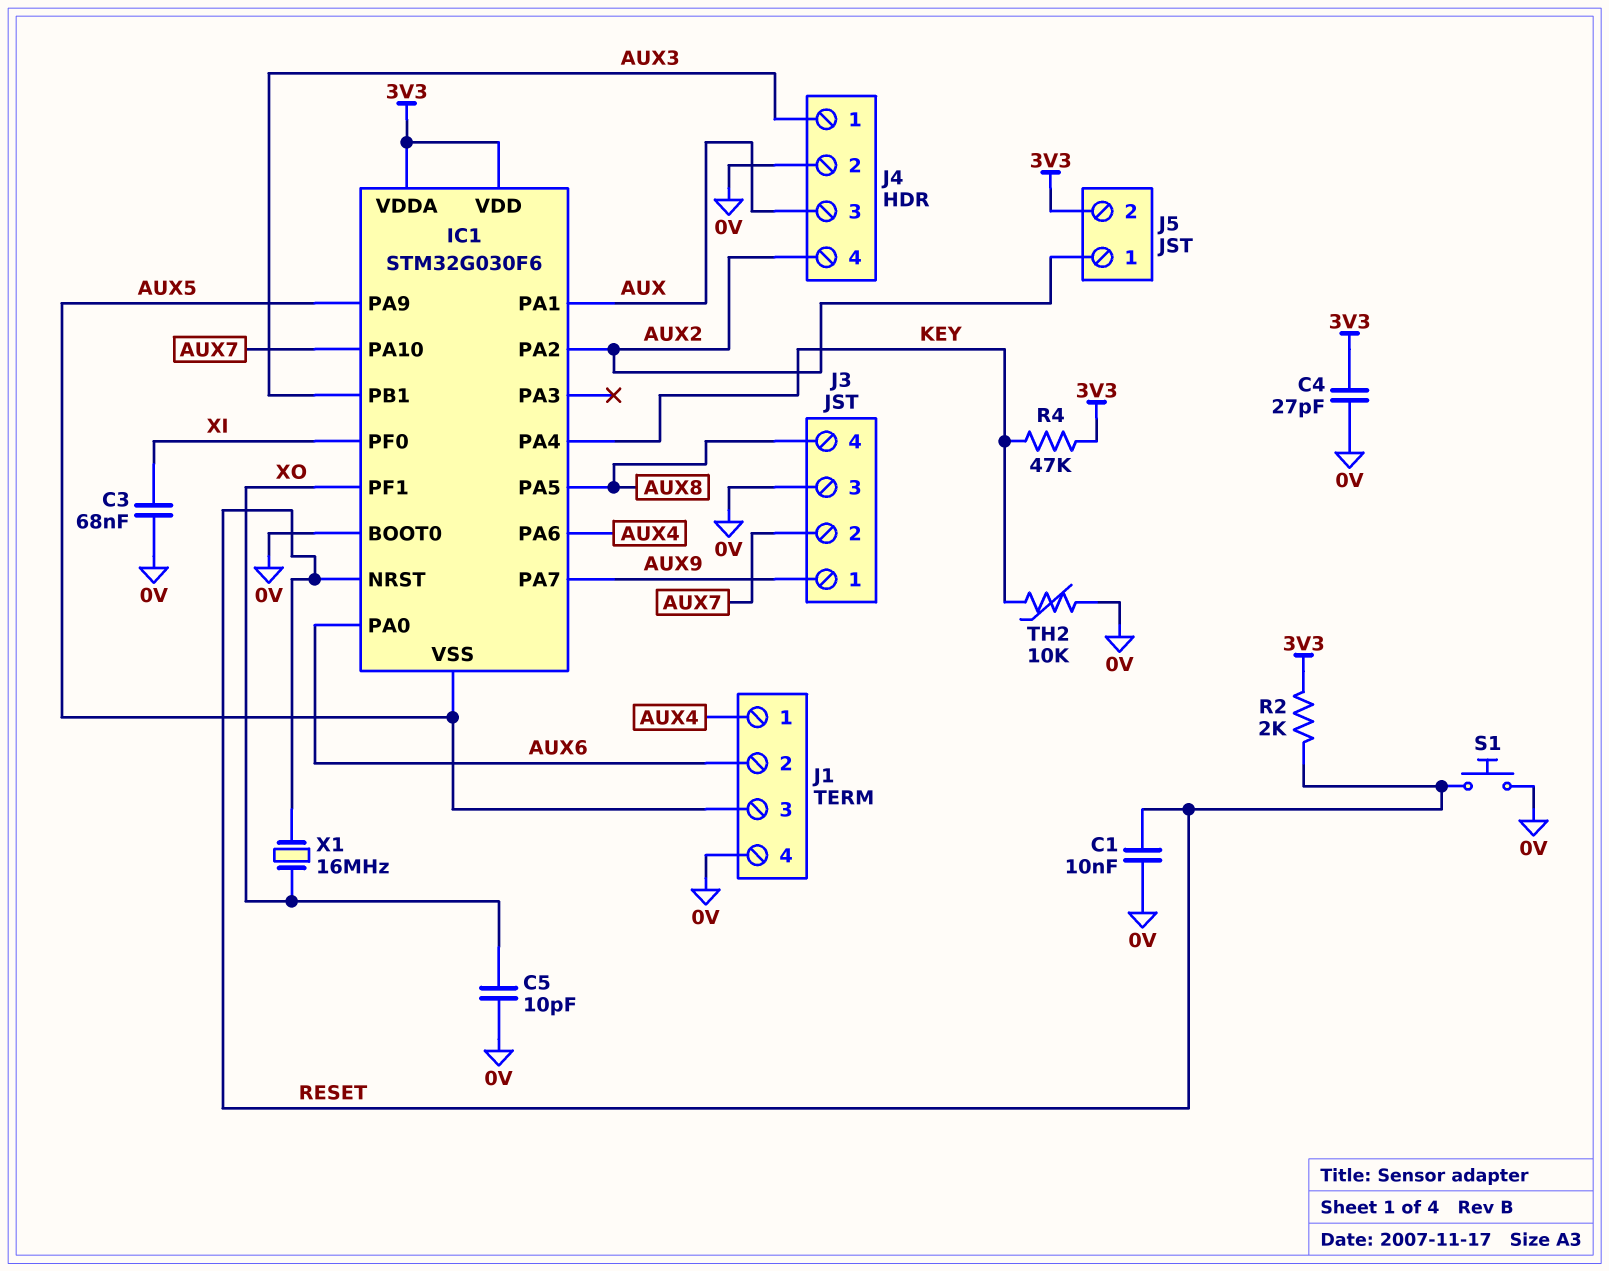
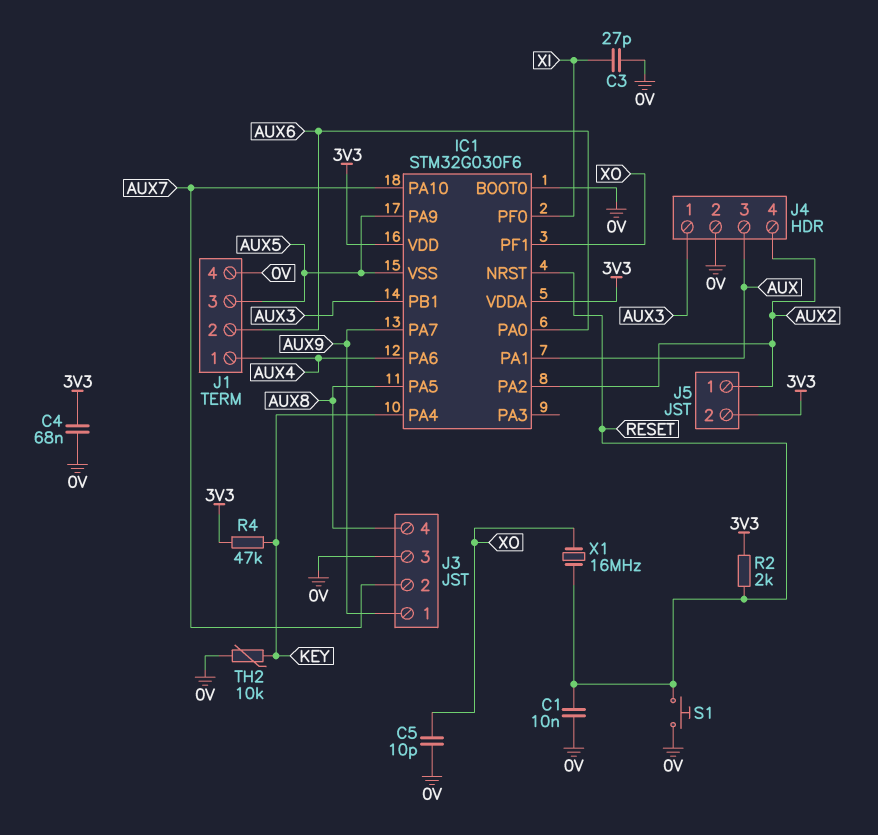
C3: 68nF (0V, XI) -> 27pF (0V, XI)
C4: 27pF (0V, 3V3) -> 68nF (0V, 3V3)

